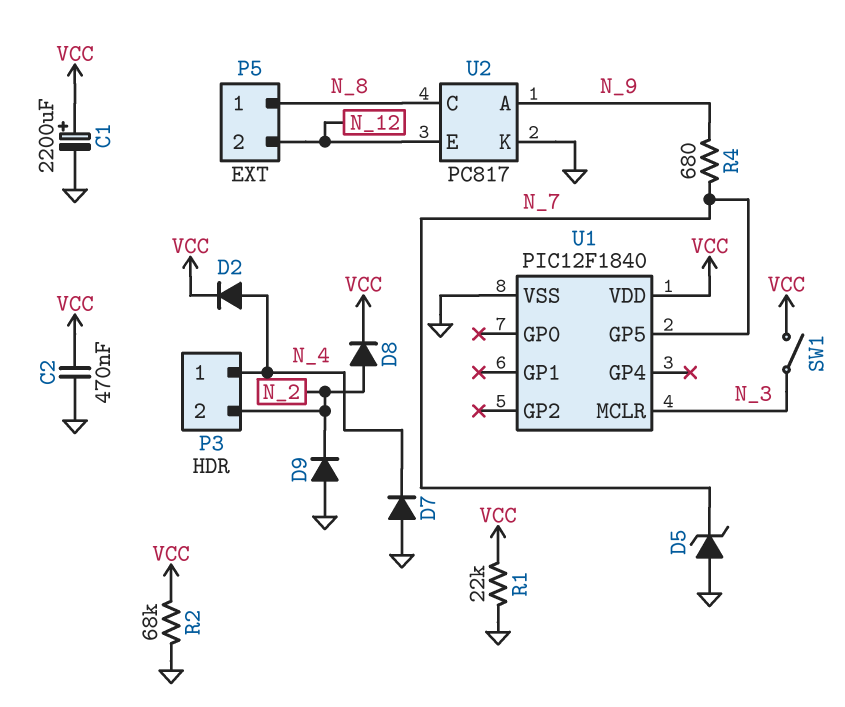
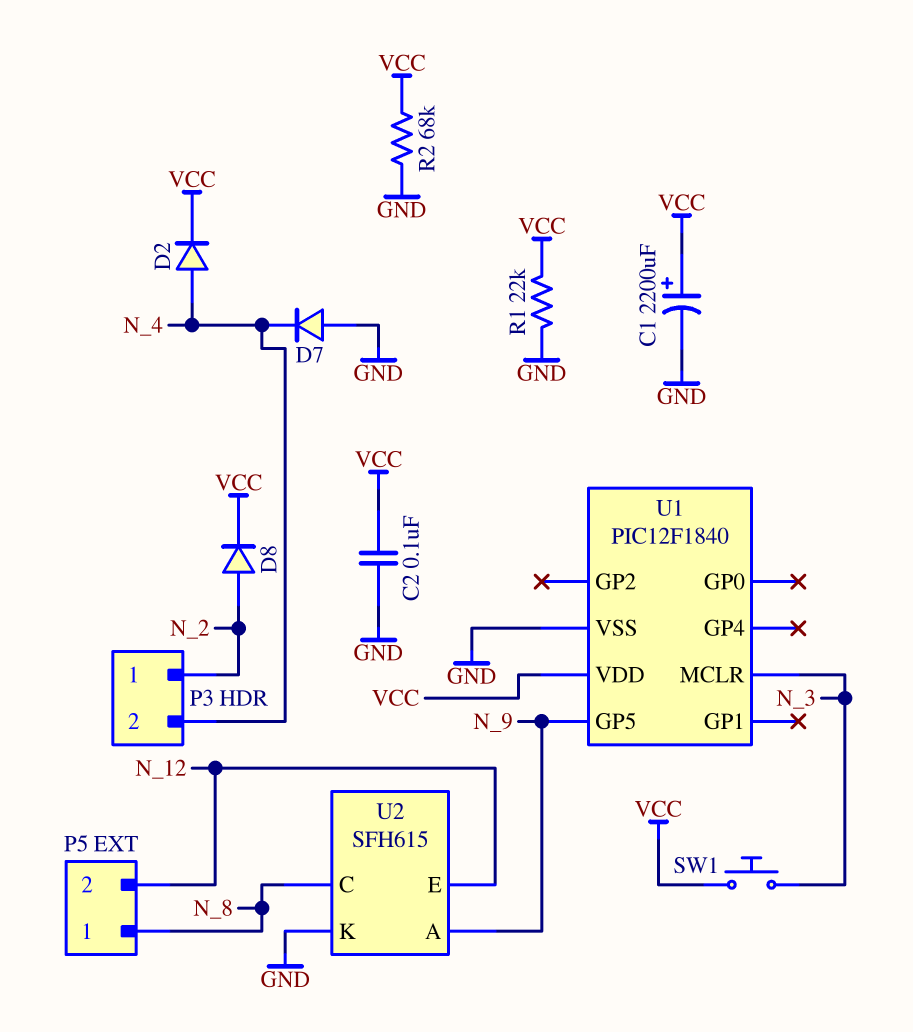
C2: 470nF (GND, VCC) -> 100nF (GND, VCC)
D5: zener (A GND, K N_7) -> none
D9: diode (A GND, K N_2) -> none
P3 pin 1: N_4 -> N_2
P3 pin 2: N_2 -> N_4
R4: 680 (N_7, N_9) -> none
SW1: switch (N_3, VCC) -> button (N_3, VCC)
U1 pin GP5: N_7 -> N_9
U2: PC817 -> SFH615

